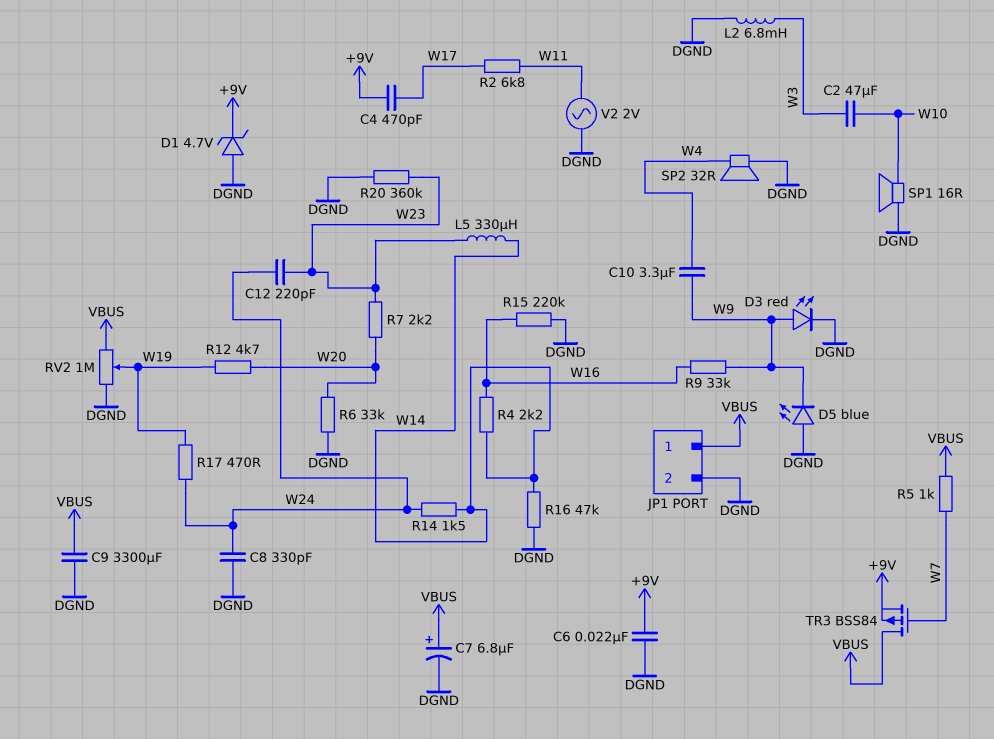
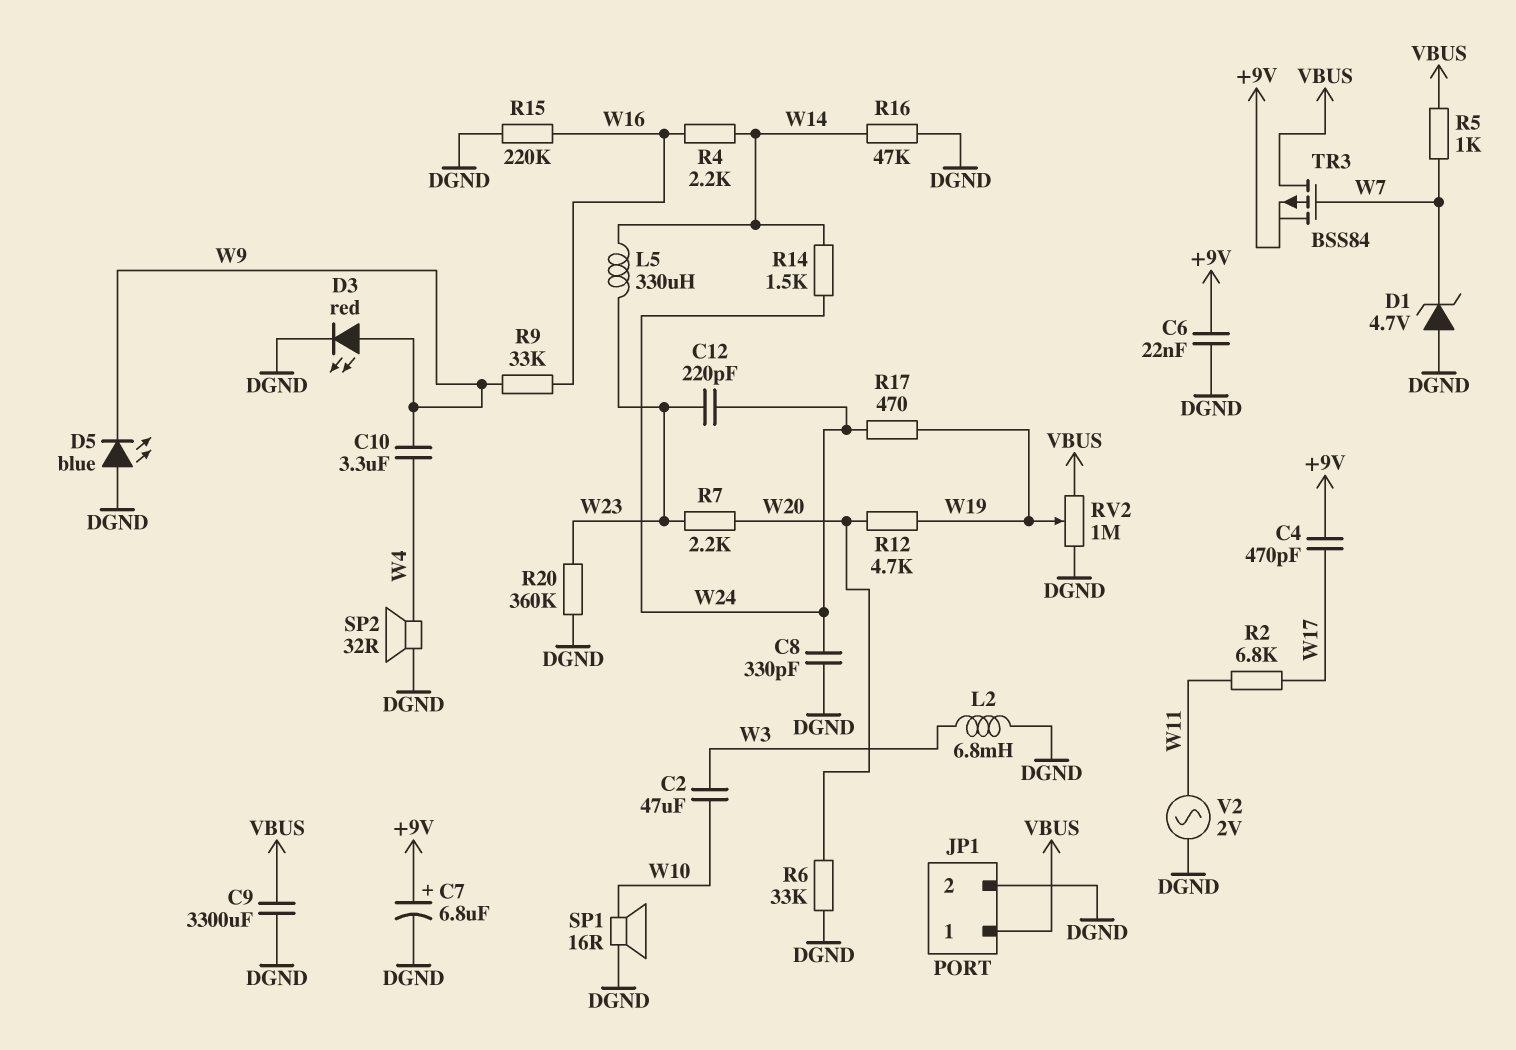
C7: 6.8uF (plus VBUS, minus DGND) -> 6.8uF (plus +9V, minus DGND)
D1: zener 4.7V (A DGND, K +9V) -> zener 4.7V (A DGND, K W7)

